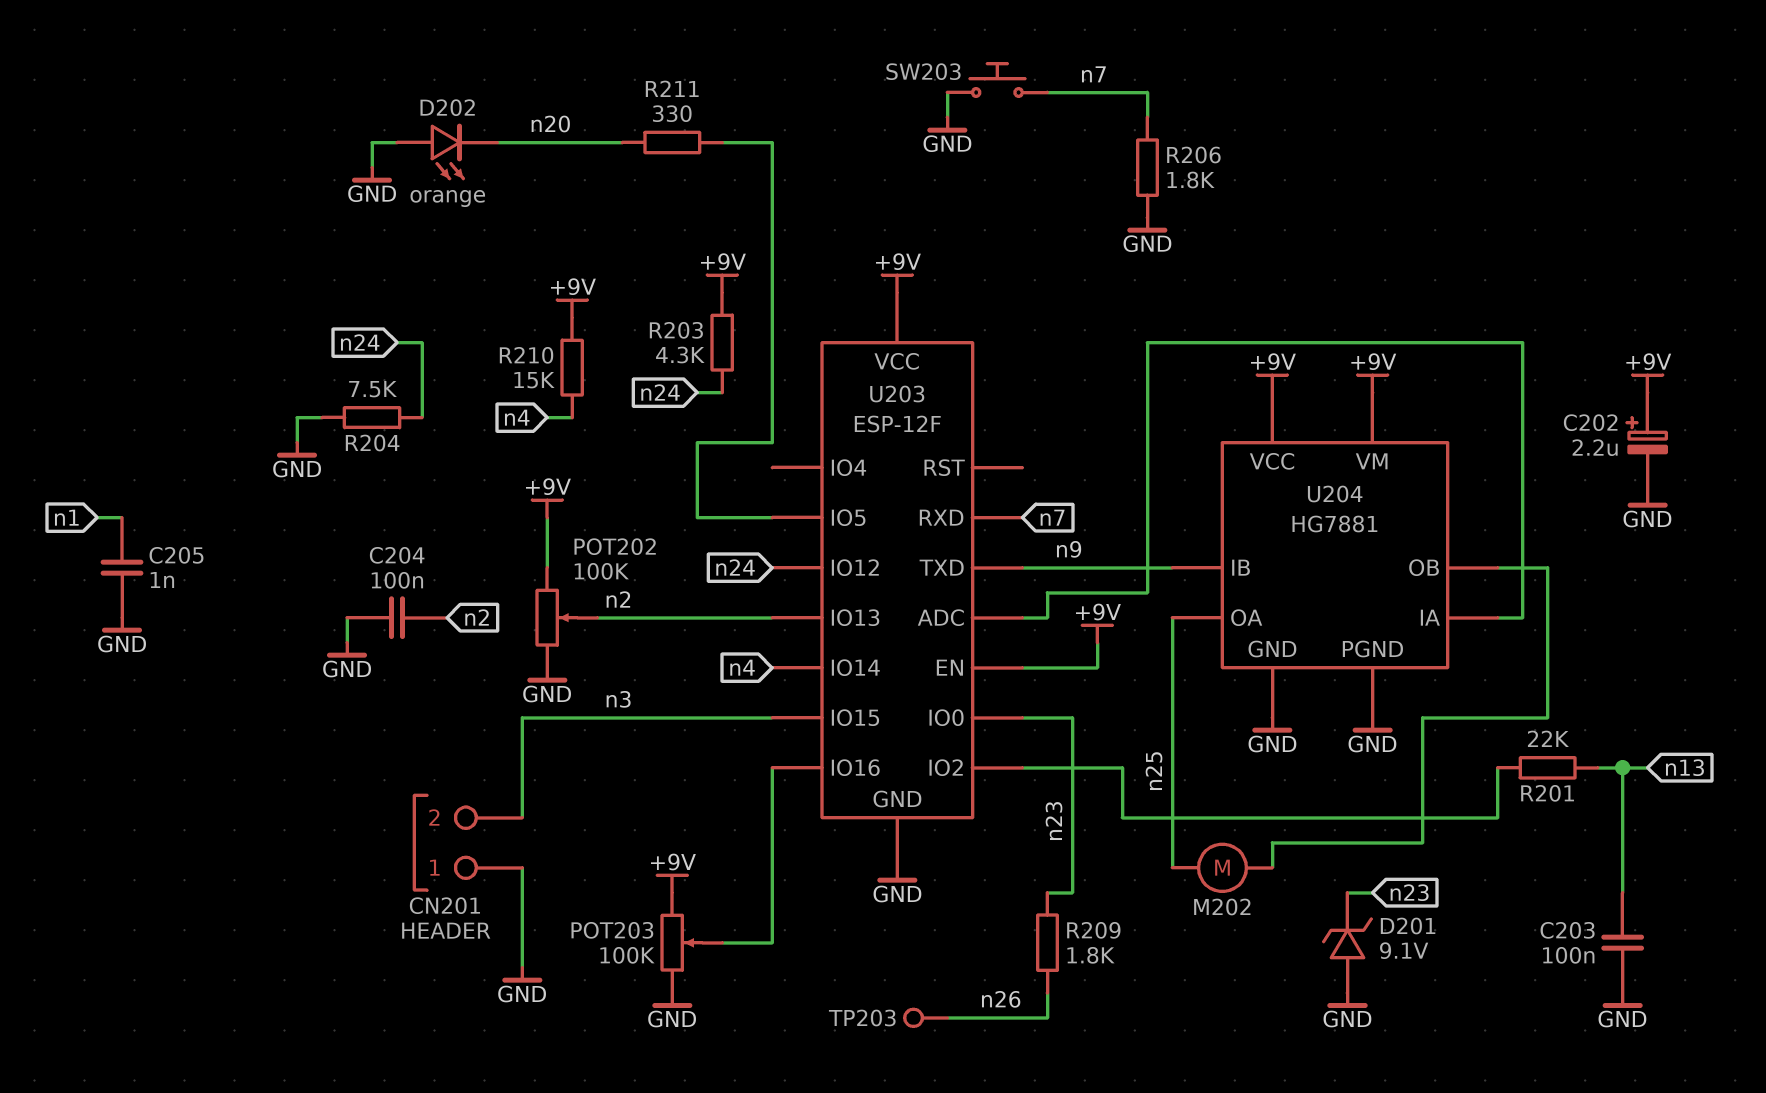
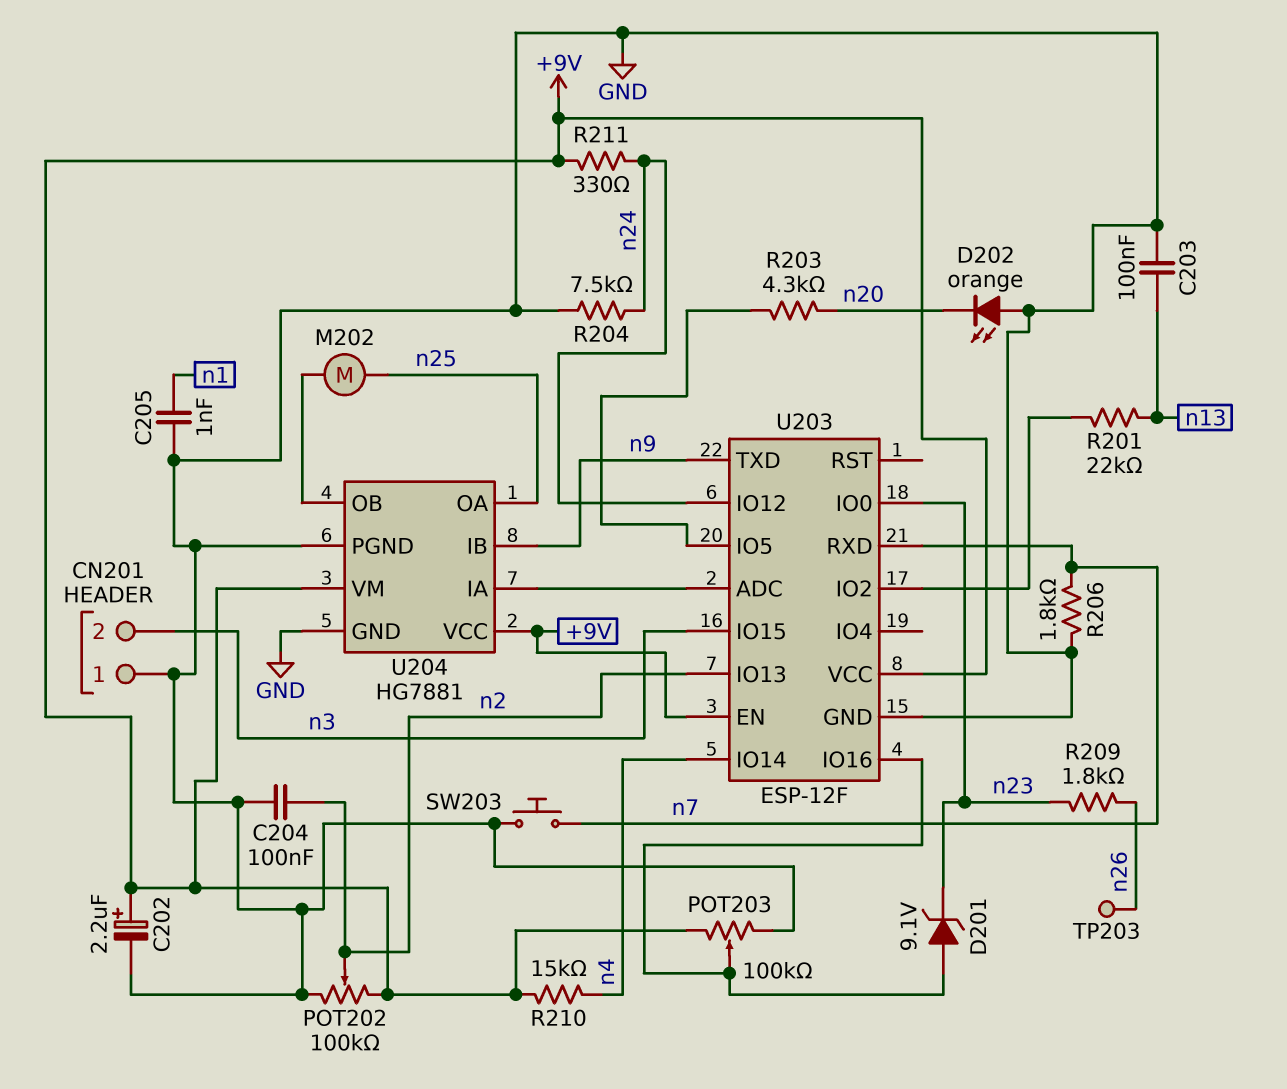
D201: zener 9.1V (A GND, K n23) -> zener 9.1V (A U203/IO16, K n23)
R203: 4.3k (+9V, n24) -> 4.3k (U203/IO5, n20)
R211: 330 (U203/IO5, n20) -> 330 (+9V, n24)

